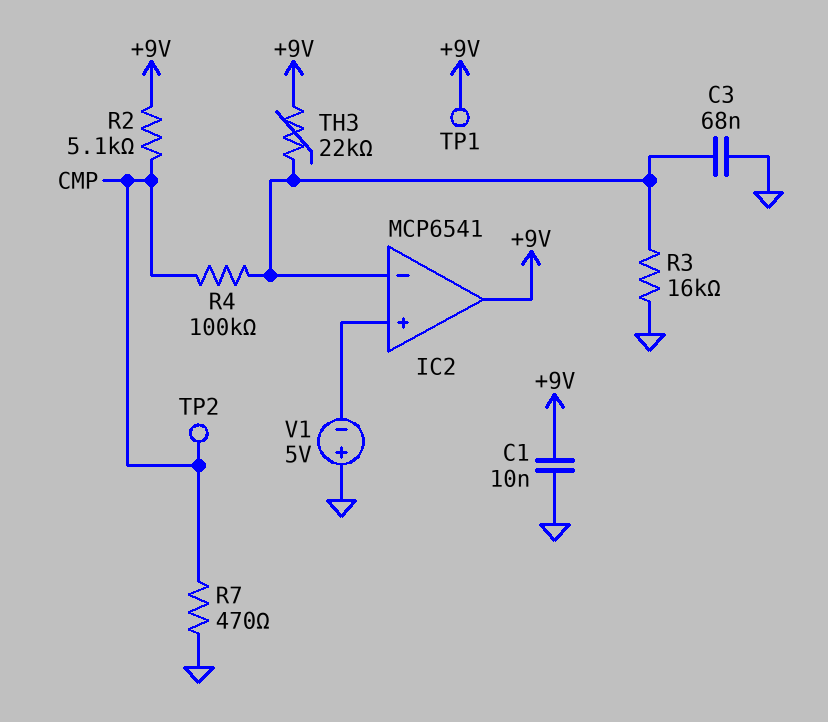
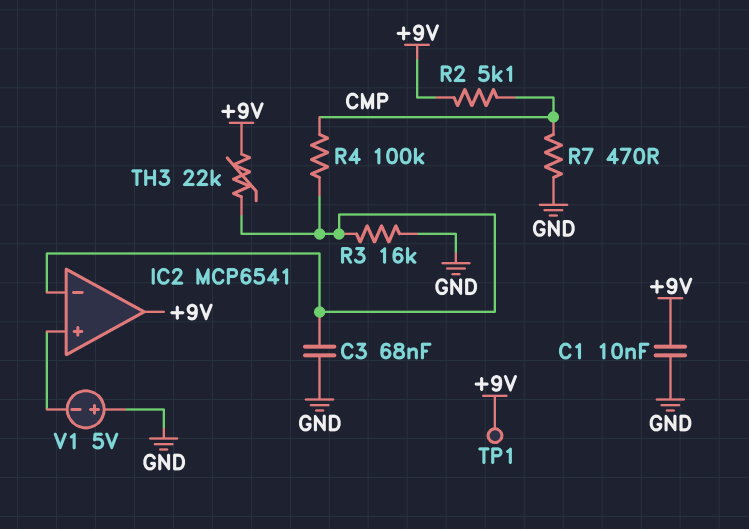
TP2: test point (CMP) -> none

